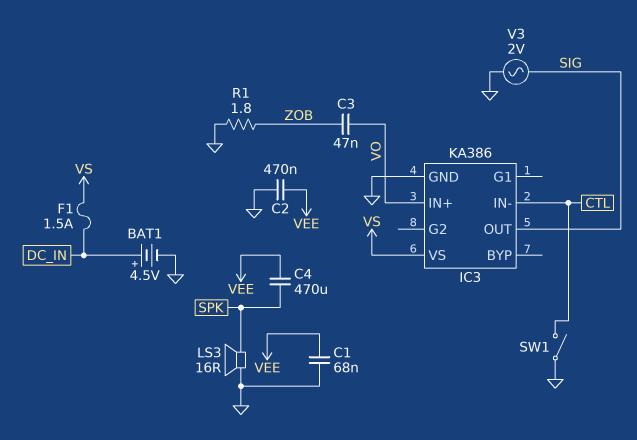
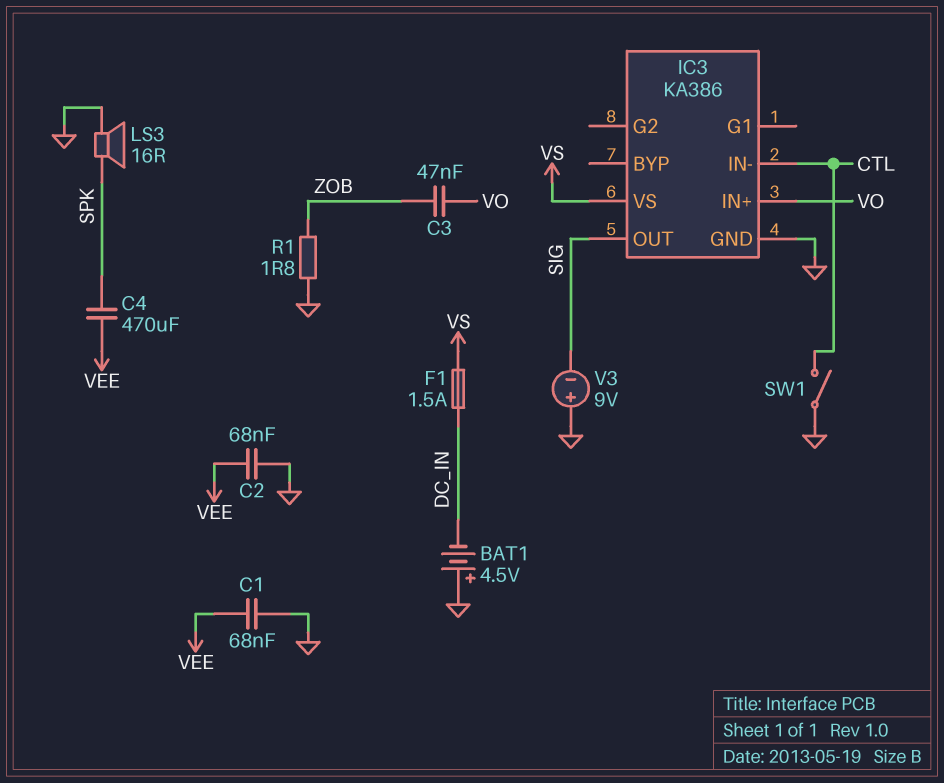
BAT1: 4.5V (plus DC_IN, minus GND) -> 4.5V (plus GND, minus DC_IN)
C2: 470nF (GND, VEE) -> 68nF (GND, VEE)
V3: AC 2V (GND, SIG) -> 9V (plus GND, minus SIG)

